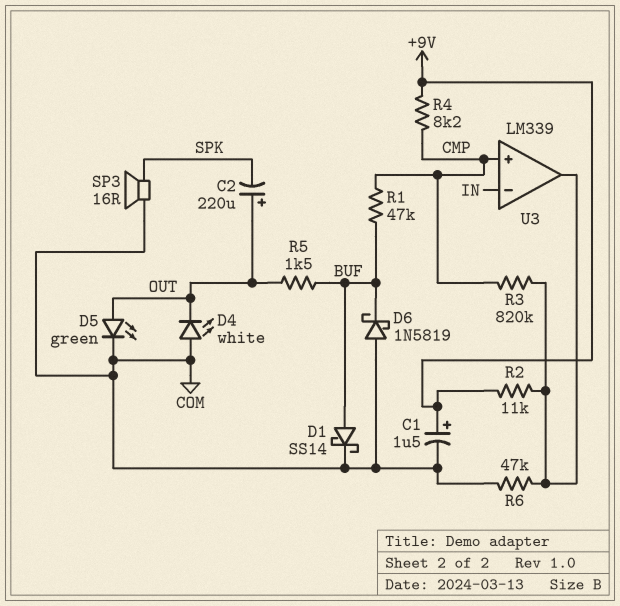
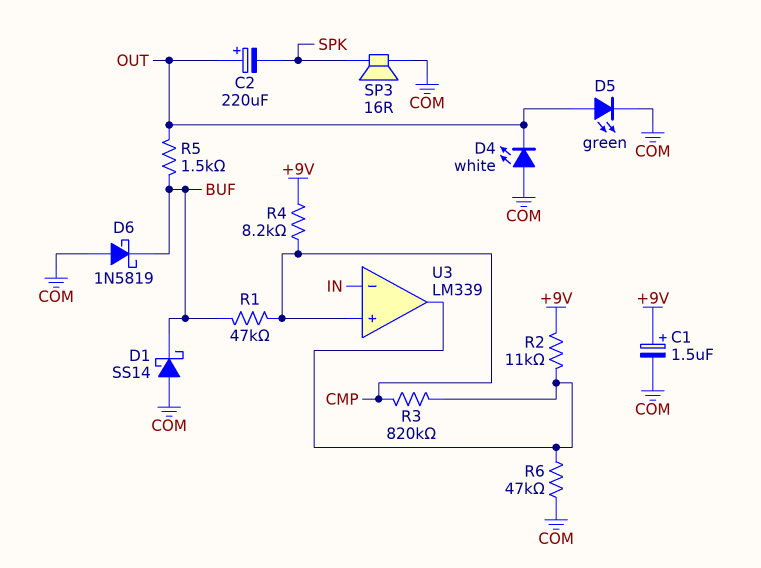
D1: schottky SS14 (A BUF, K COM) -> schottky SS14 (A COM, K BUF)

